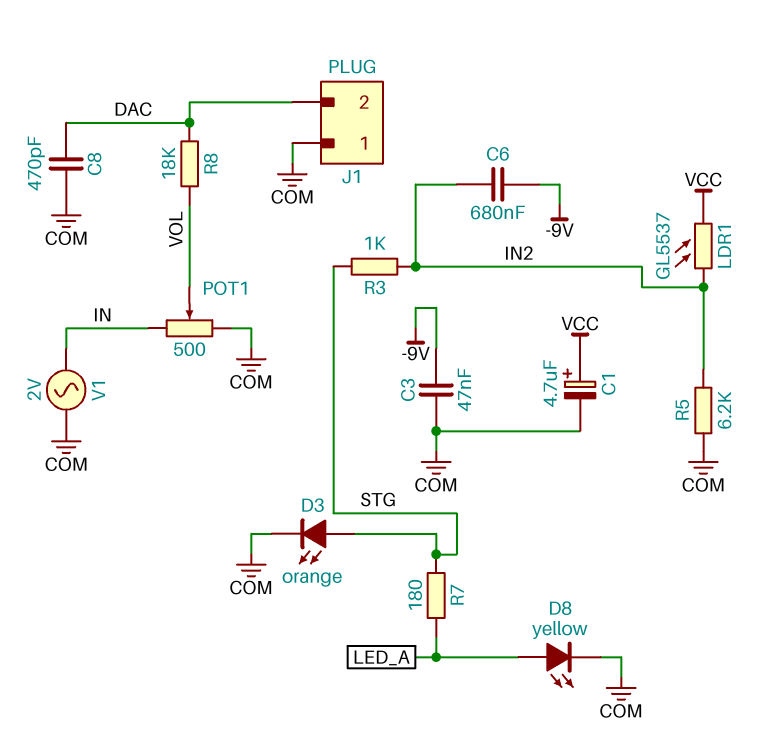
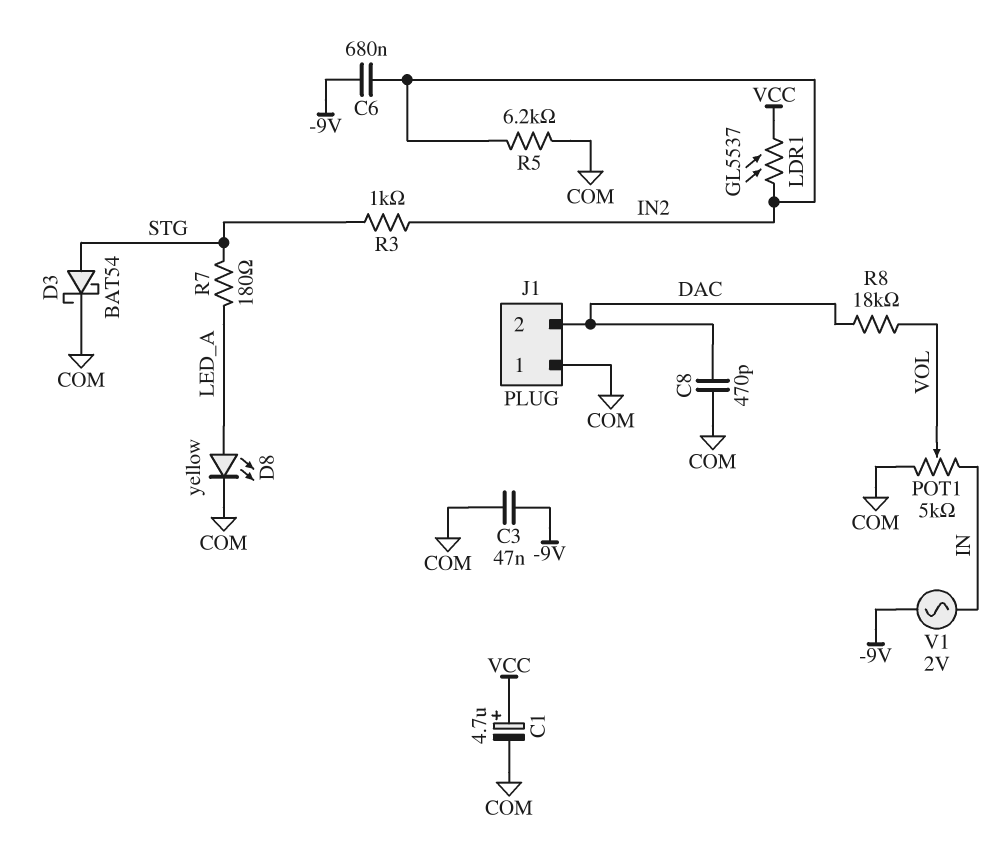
D3: LED orange (A STG, K COM) -> schottky BAT54 (A STG, K COM)
POT1: 500 (COM, IN, wiper VOL) -> 5k (COM, IN, wiper VOL)
V1: AC 2V (COM, IN) -> AC 2V (-9V, IN)

